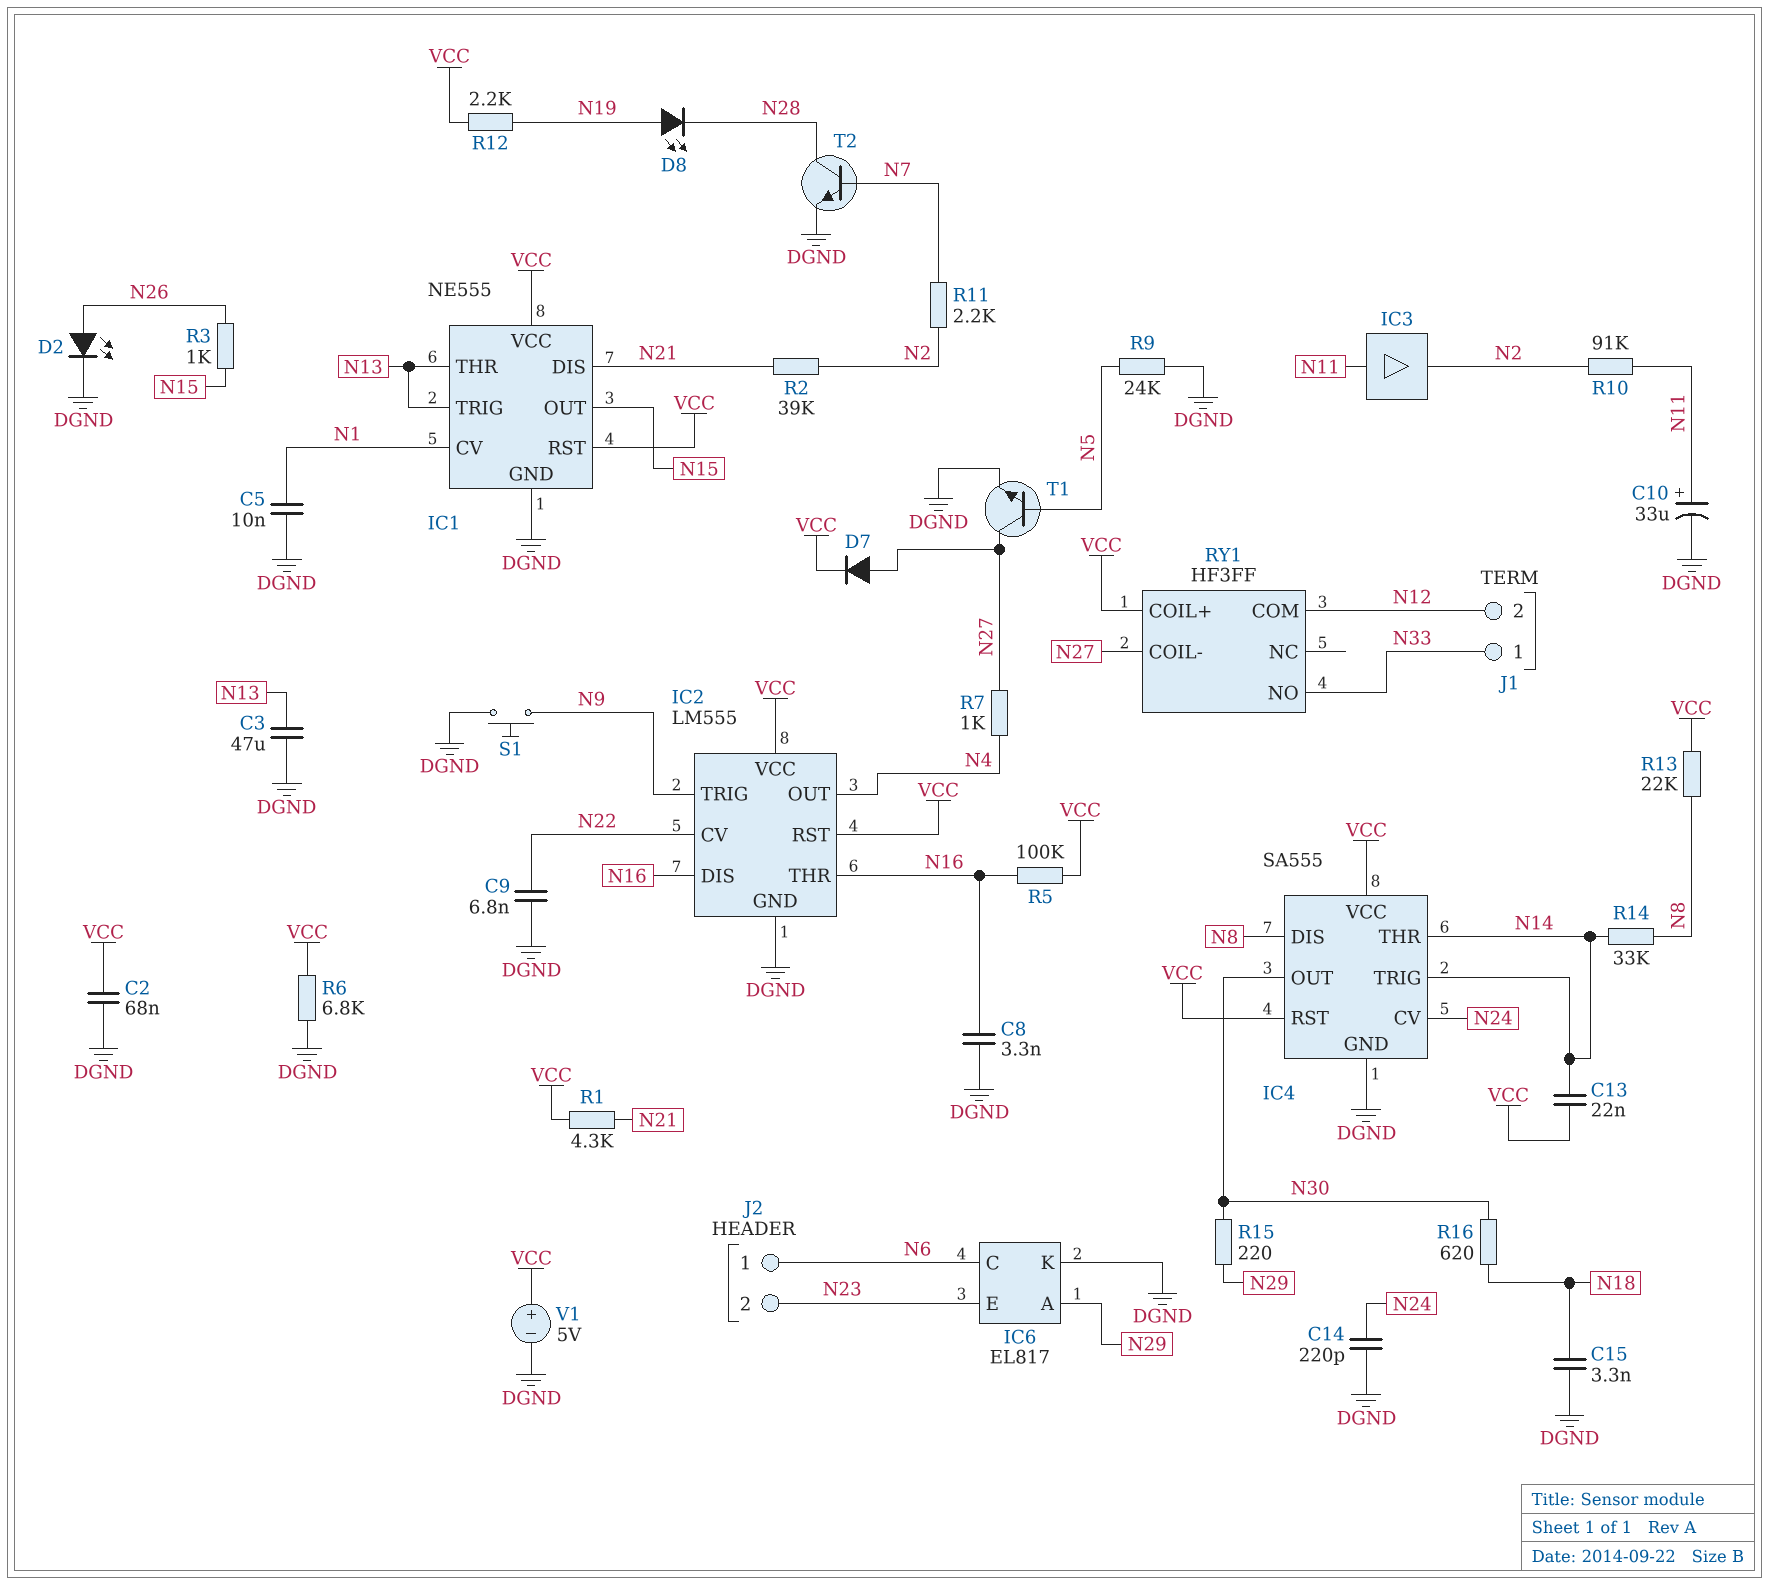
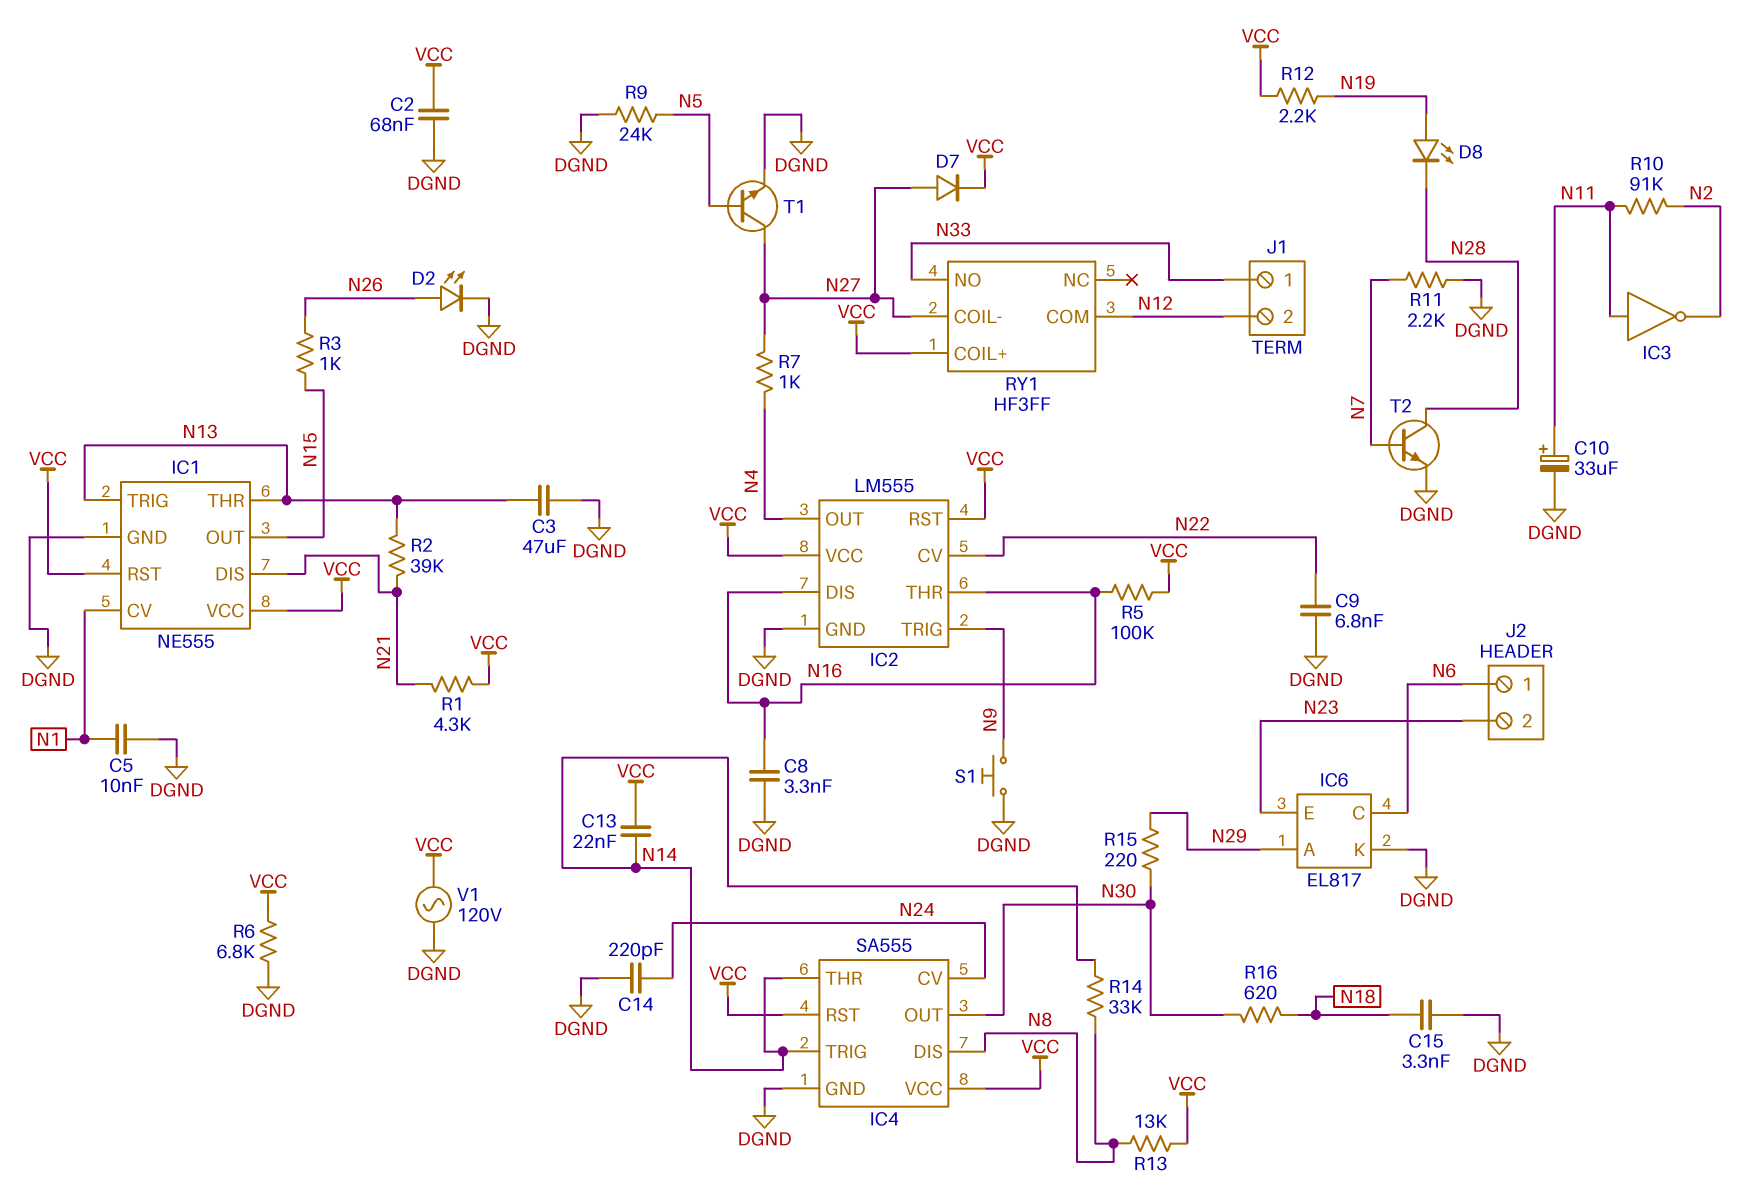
IC3: buffer (in N11, out N2) -> NOT (in N11, out N2)
R2: 39k (N2, N21) -> 39k (N13, N21)
R11: 2.2k (N2, N7) -> 2.2k (DGND, N7)
R13: 22k (N8, VCC) -> 13k (N8, VCC)
V1: 5V (plus VCC, minus DGND) -> AC 120V (DGND, VCC)

